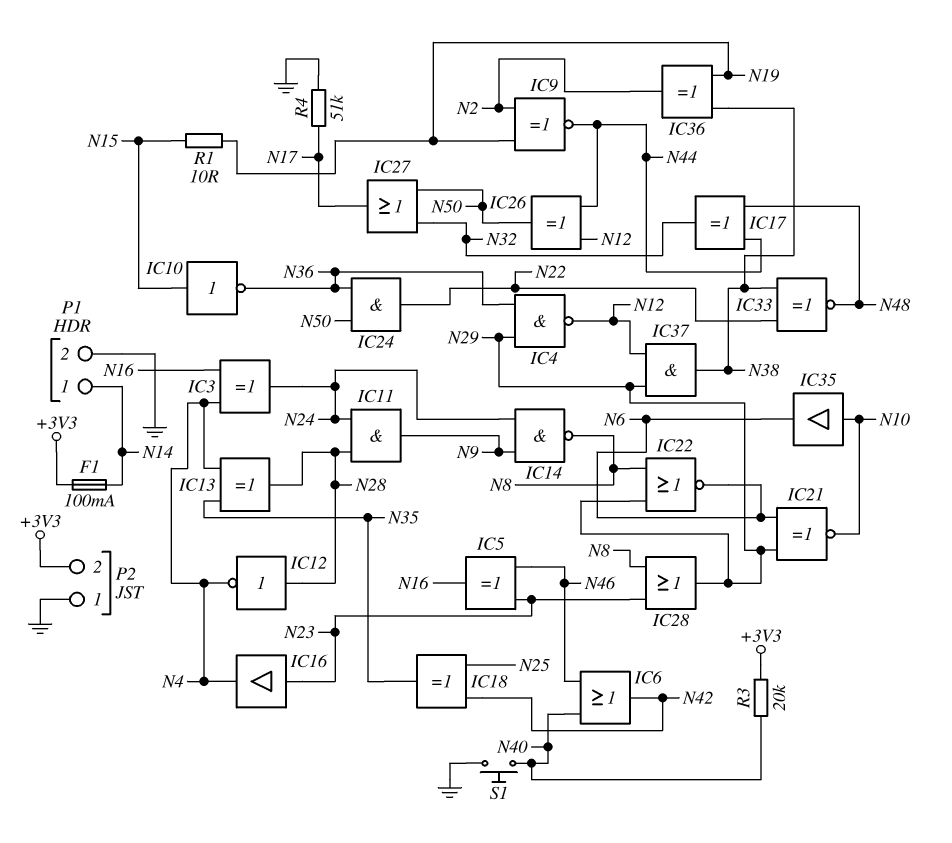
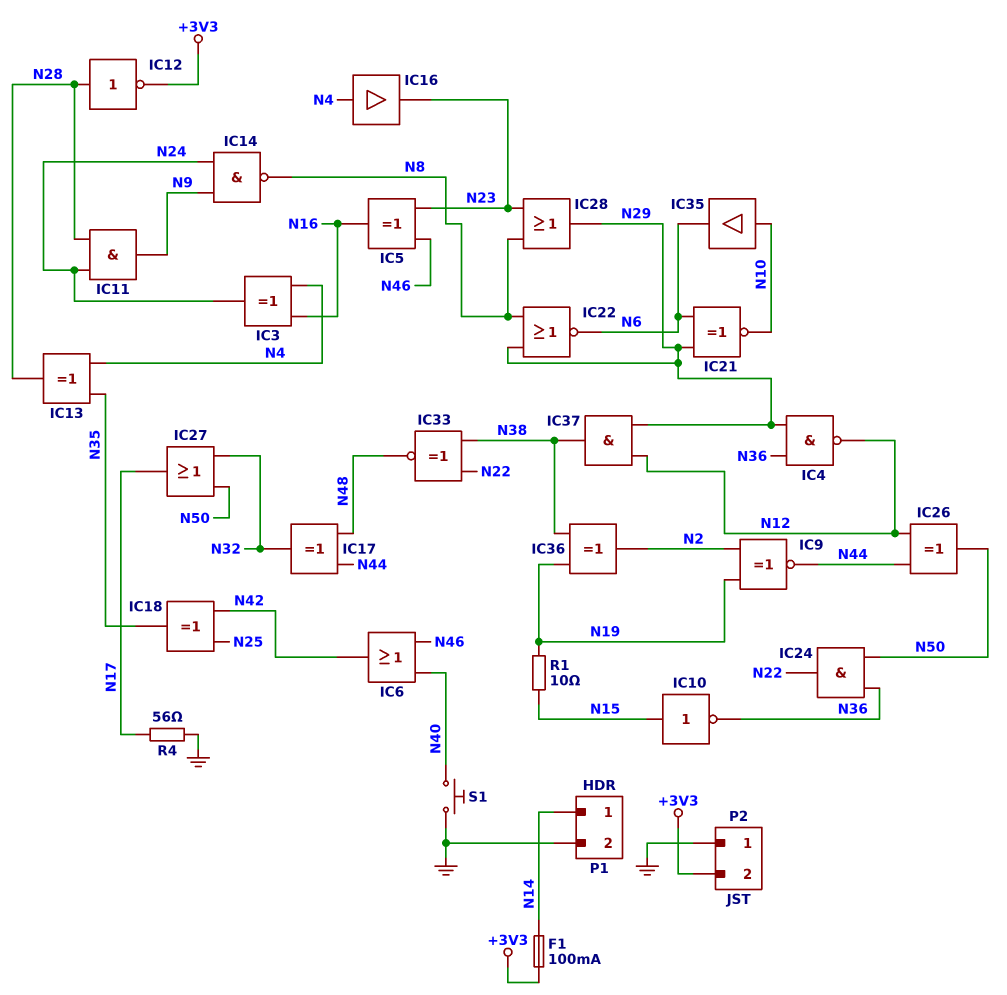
IC12: NOT (in N28, out N4) -> NOT (in N28, out +3V3)
IC16: buffer (in N23, out N4) -> buffer (in N4, out N23)
R3: 20k (+3V3, N40) -> none
R4: 51k (GND, N17) -> 56 (GND, N17)

